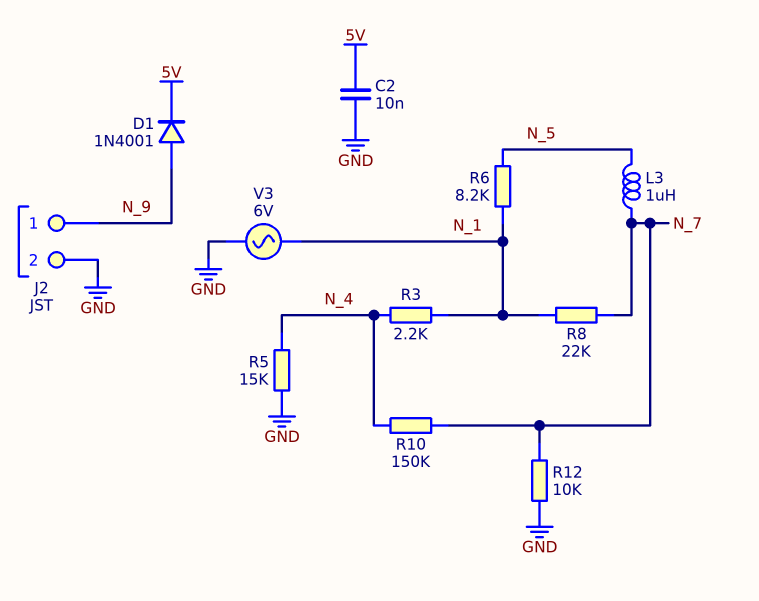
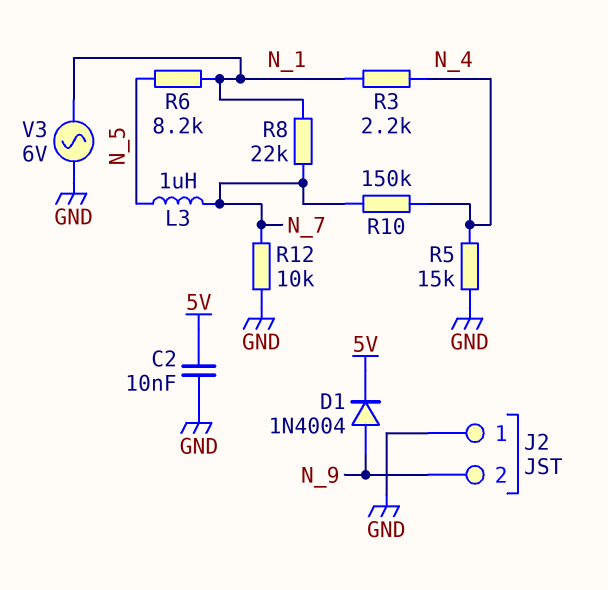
D1: diode 1N4001 (A N_9, K 5V) -> diode 1N4004 (A N_9, K 5V)
J2 pin 1: N_9 -> GND
J2 pin 2: GND -> N_9

